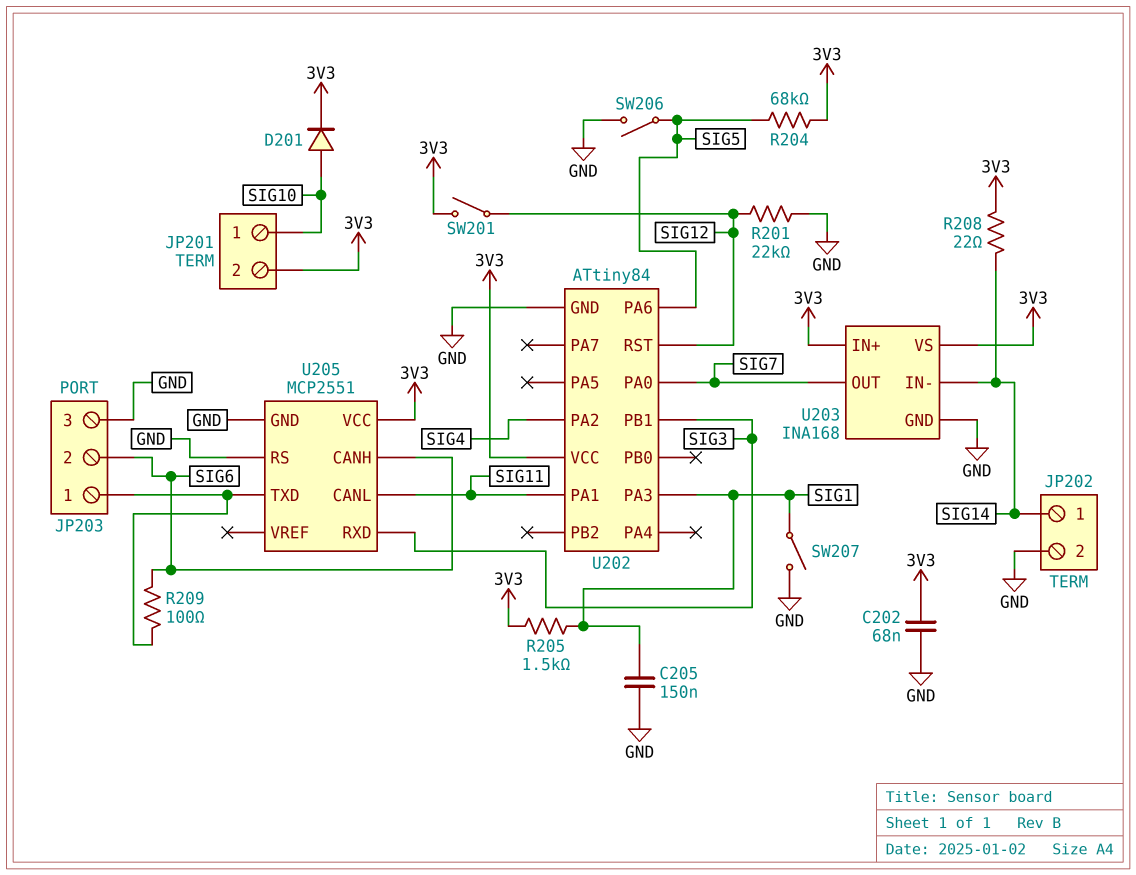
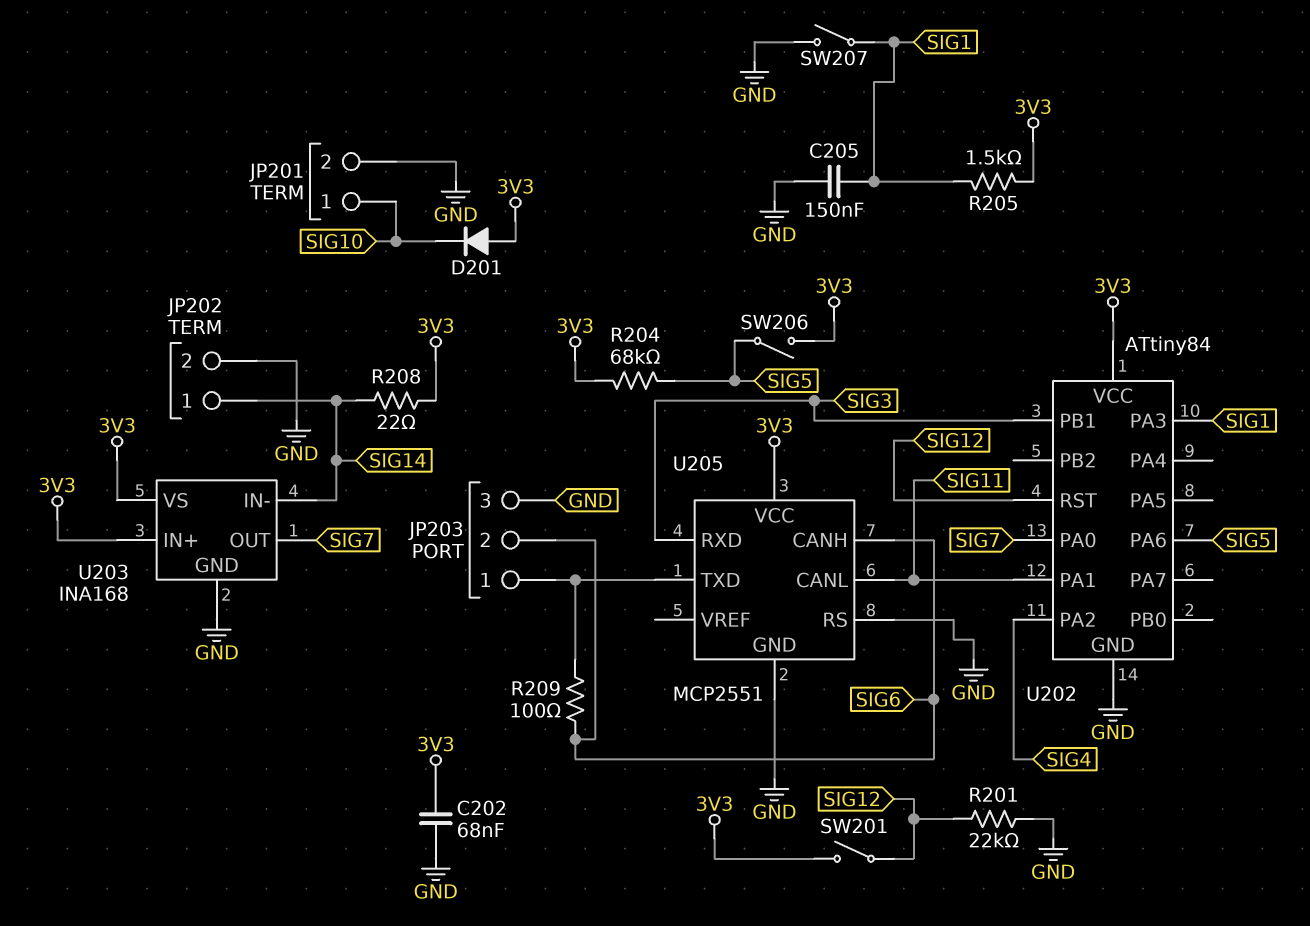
D201: diode (A SIG10, K 3V3) -> diode (A 3V3, K SIG10)
JP201 pin 2: 3V3 -> GND
SW206: switch (GND, SIG5) -> switch (3V3, SIG5)

